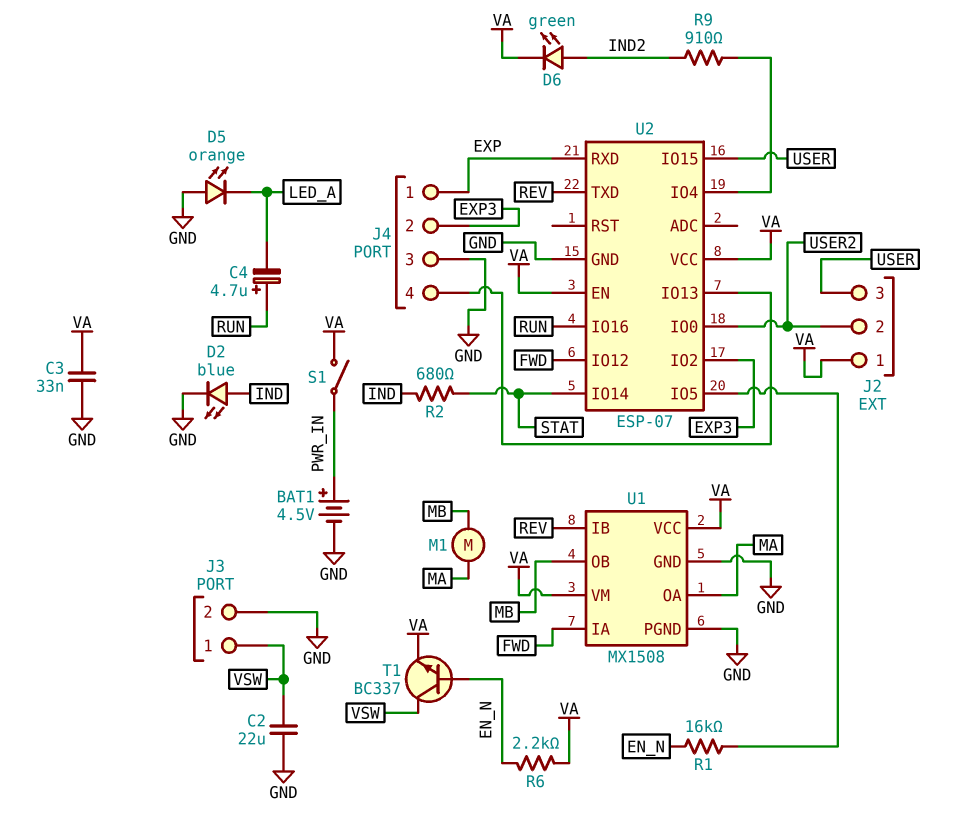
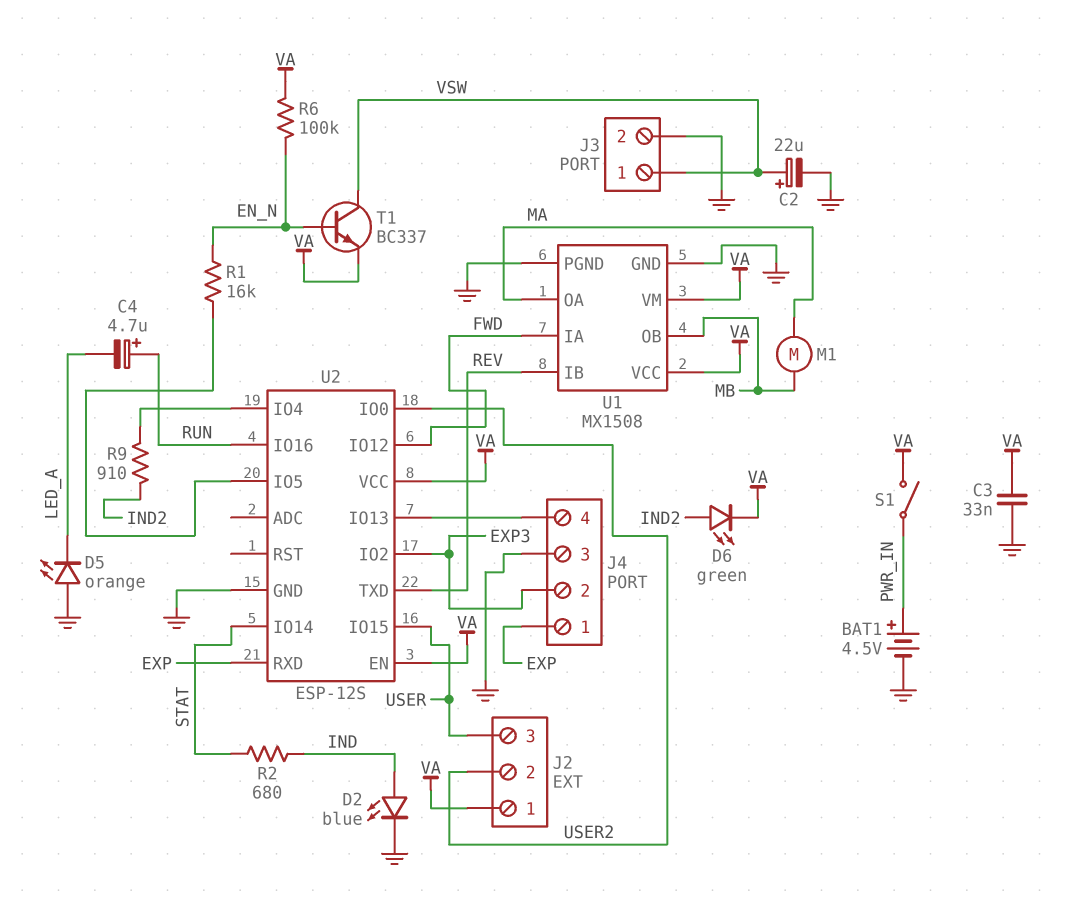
C2: 22uF (GND, VSW) -> 22uF (plus VSW, minus GND)
R6: 2.2k (EN_N, VA) -> 100k (EN_N, VA)
U2: ESP-07 -> ESP-12S

